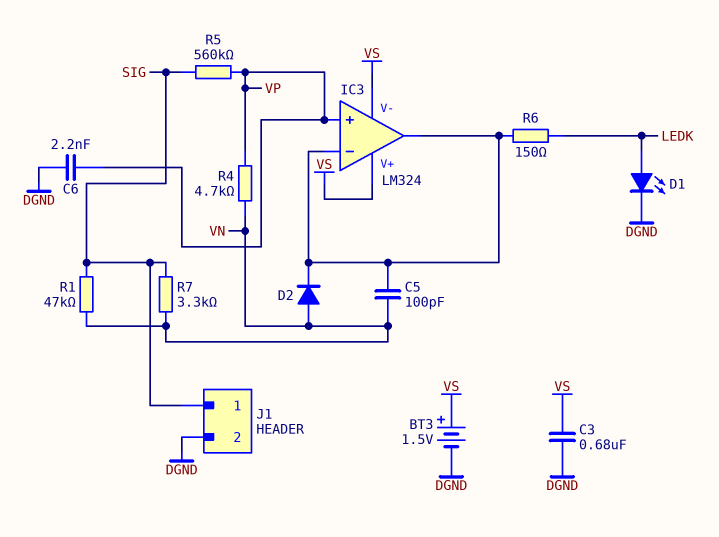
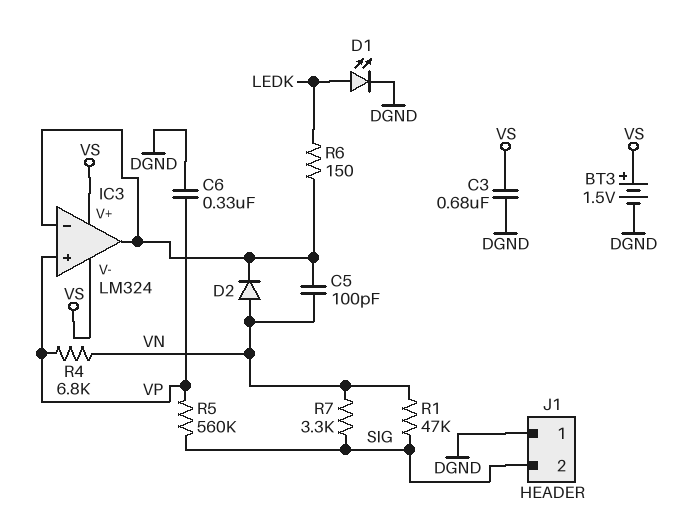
C6: 2.2nF (DGND, VP) -> 330nF (DGND, VP)
J1 pin 1: SIG -> DGND
J1 pin 2: DGND -> SIG
R4: 4.7k (VN, VP) -> 6.8k (VN, VP)

